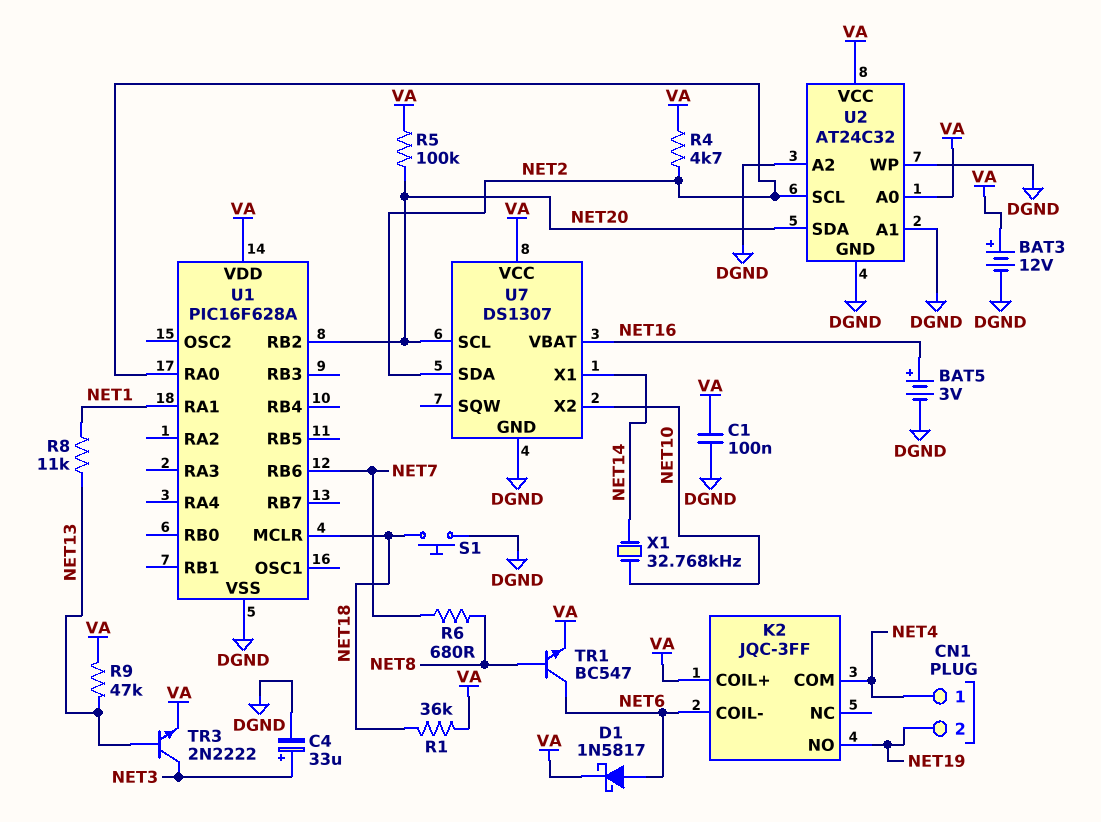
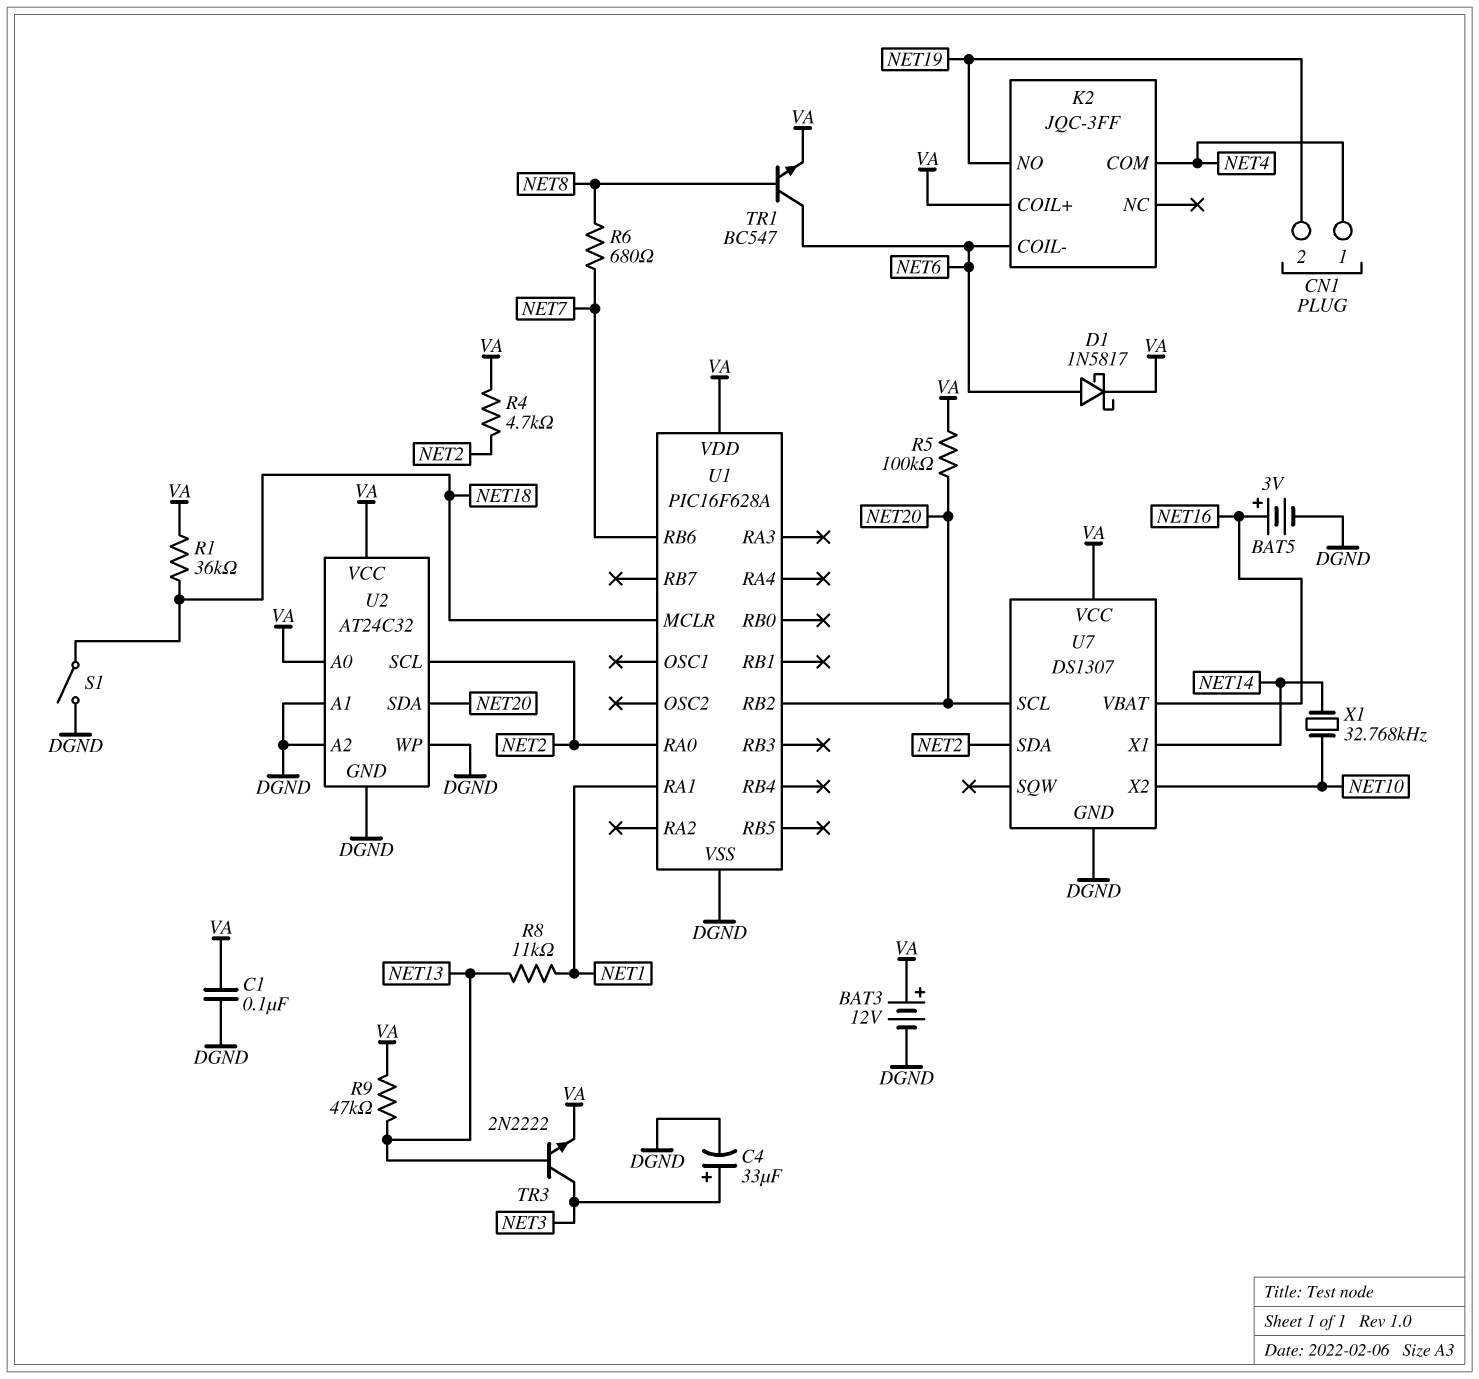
S1: button (DGND, NET18) -> switch (DGND, NET18)

